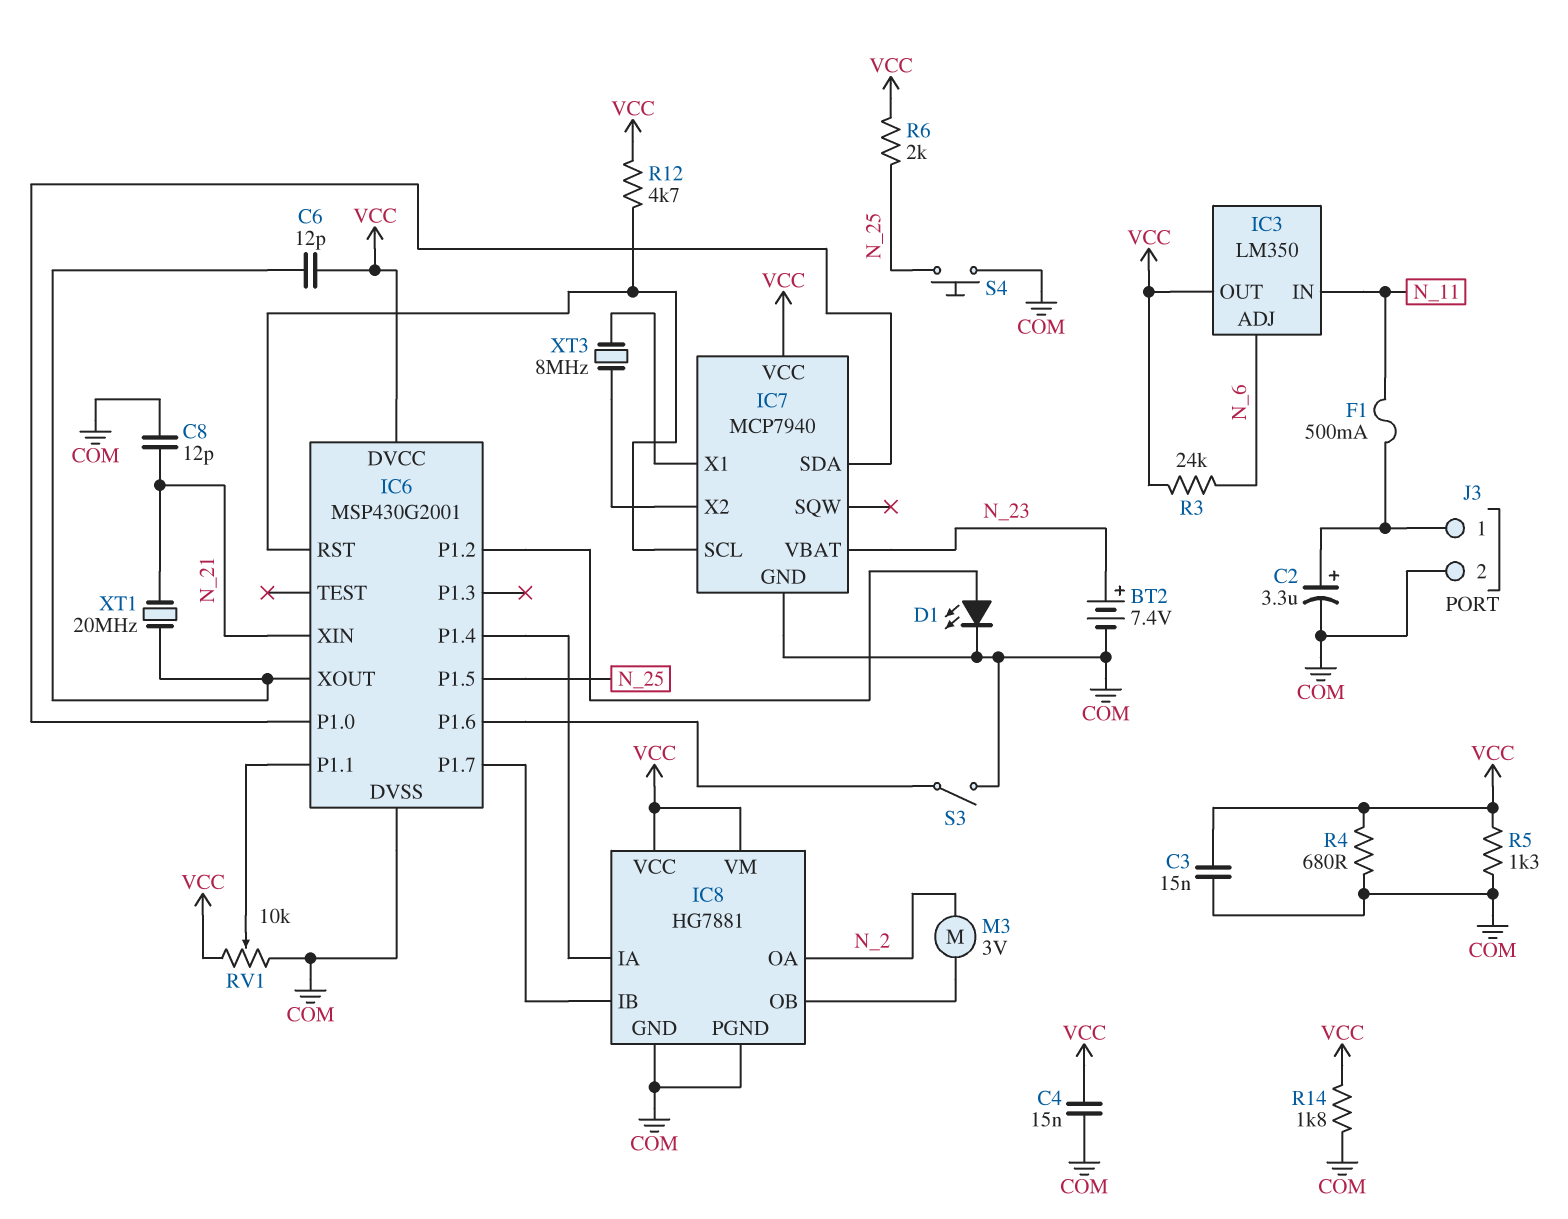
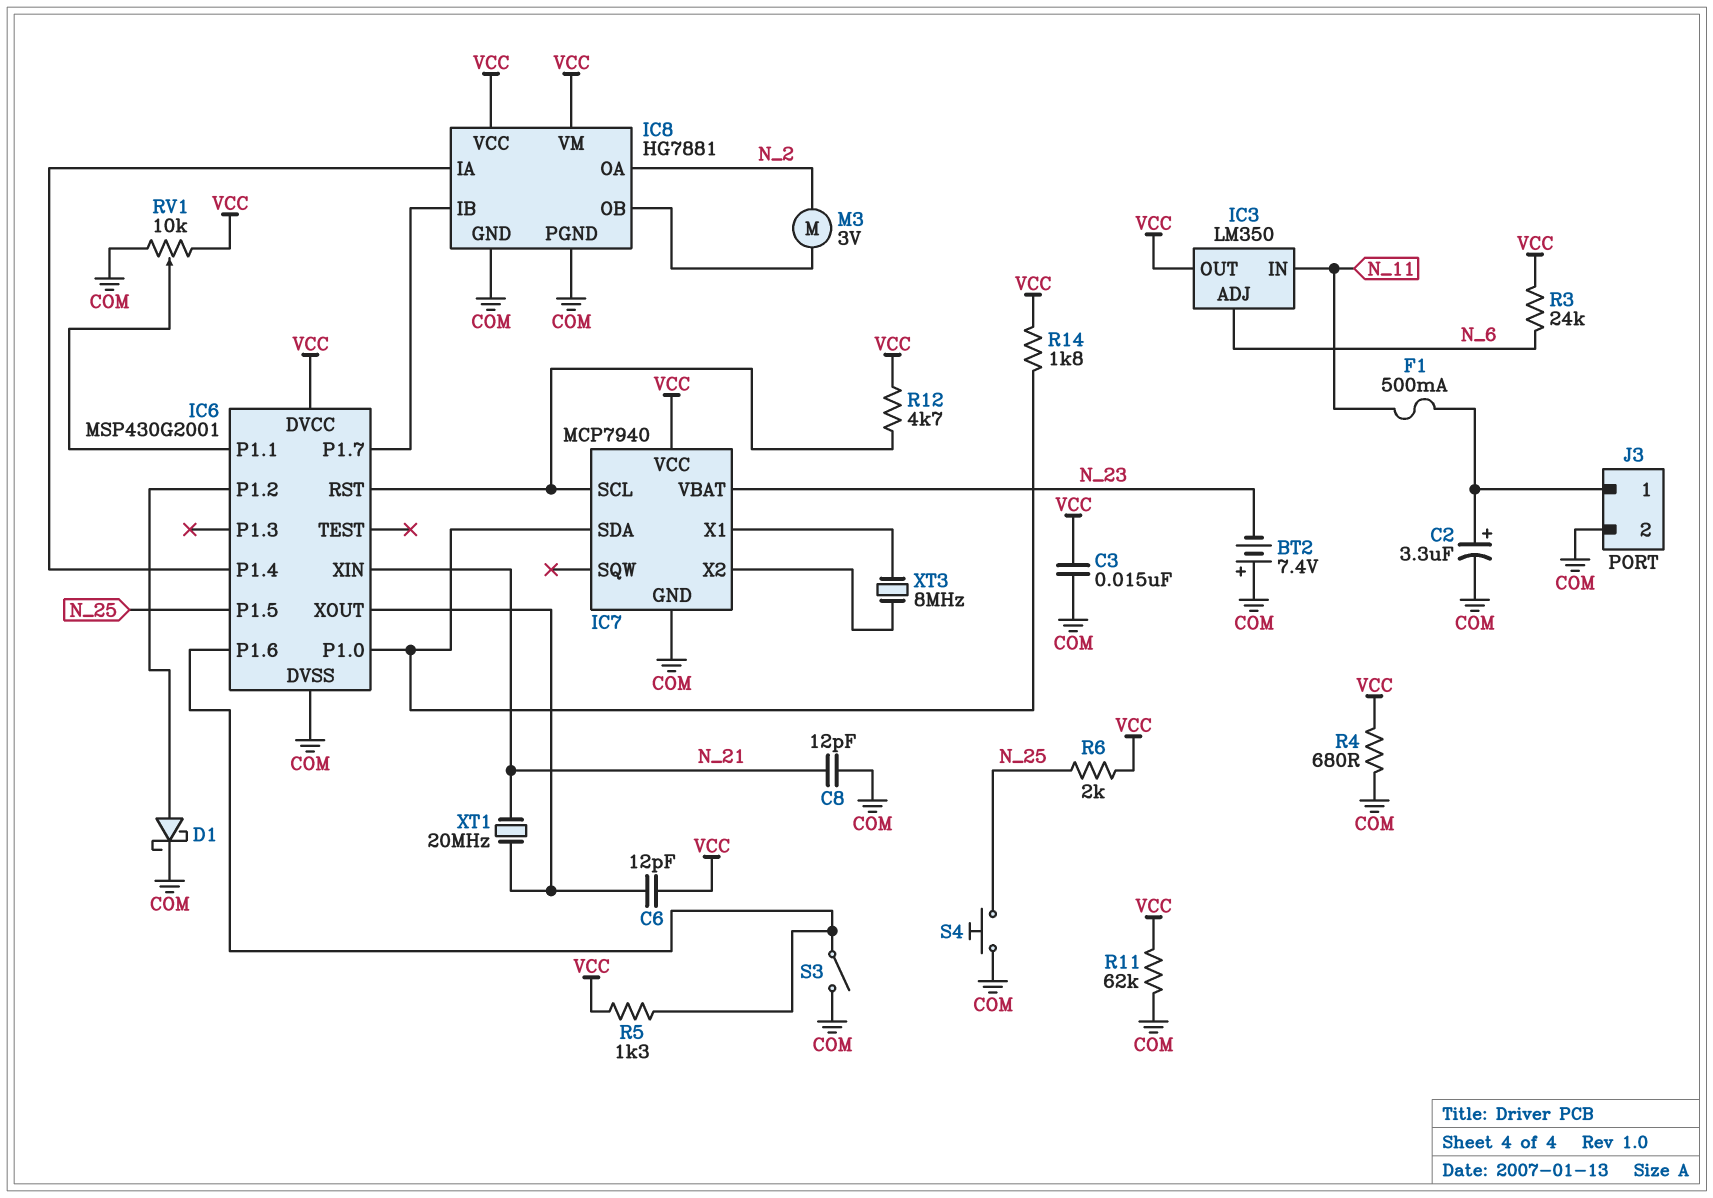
BT2: 7.4V (plus N_23, minus COM) -> 7.4V (plus COM, minus N_23)
C4: 15nF (COM, VCC) -> none
D1: LED (A IC6/P1.2, K COM) -> schottky (A IC6/P1.2, K COM)
R5: 1.3k (COM, VCC) -> 1.3k (IC6/P1.6, VCC)
R11: none -> 62k (COM, VCC)
R14: 1.8k (COM, VCC) -> 1.8k (IC6/P1.0, VCC)

